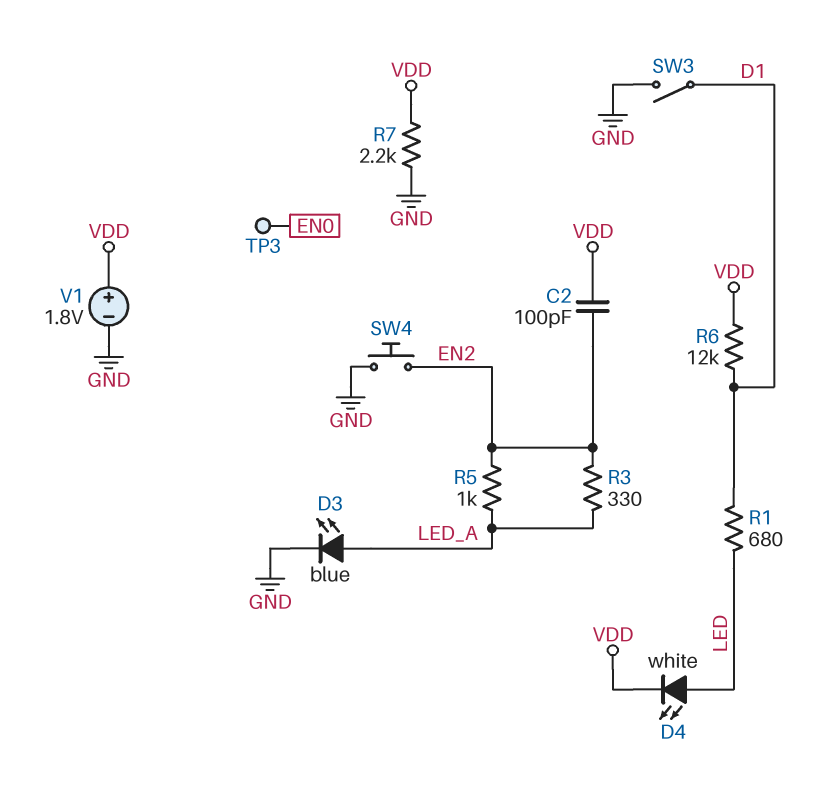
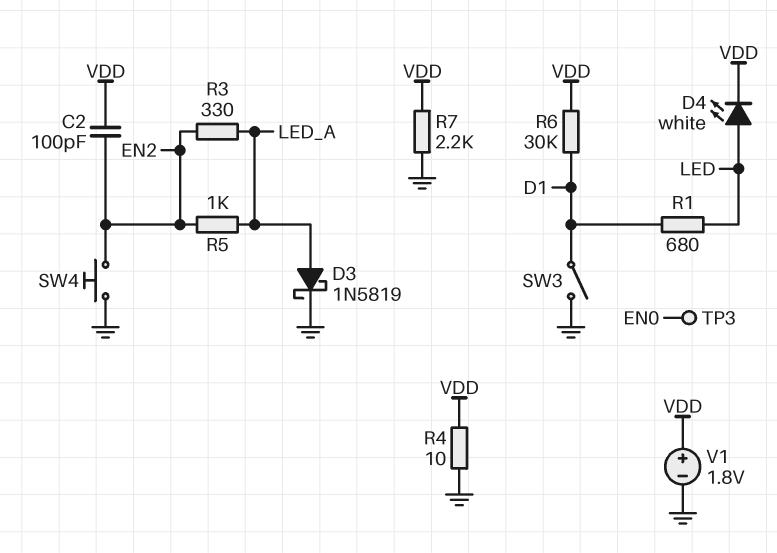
D3: LED blue (A LED_A, K GND) -> schottky 1N5819 (A LED_A, K GND)
R4: none -> 10 (GND, VDD)
R6: 12k (D1, VDD) -> 30k (D1, VDD)

